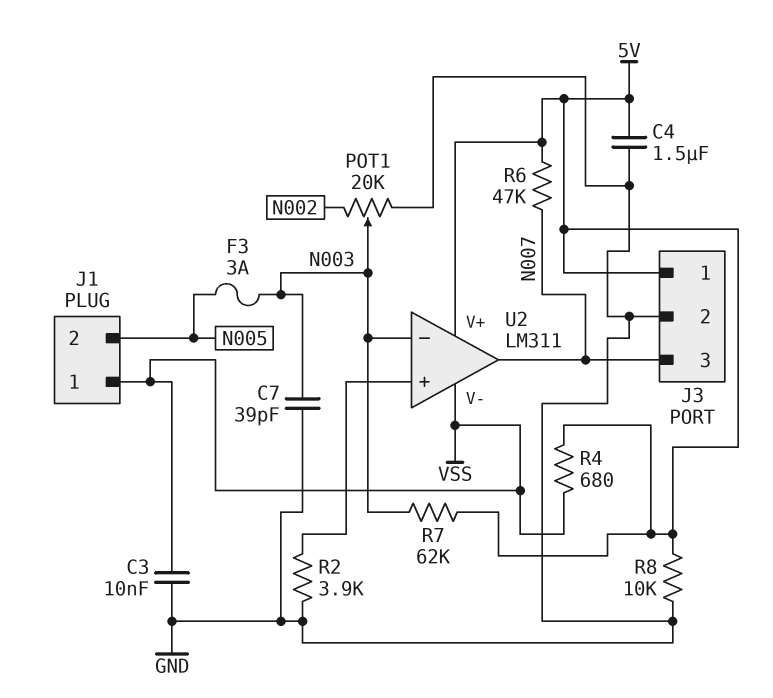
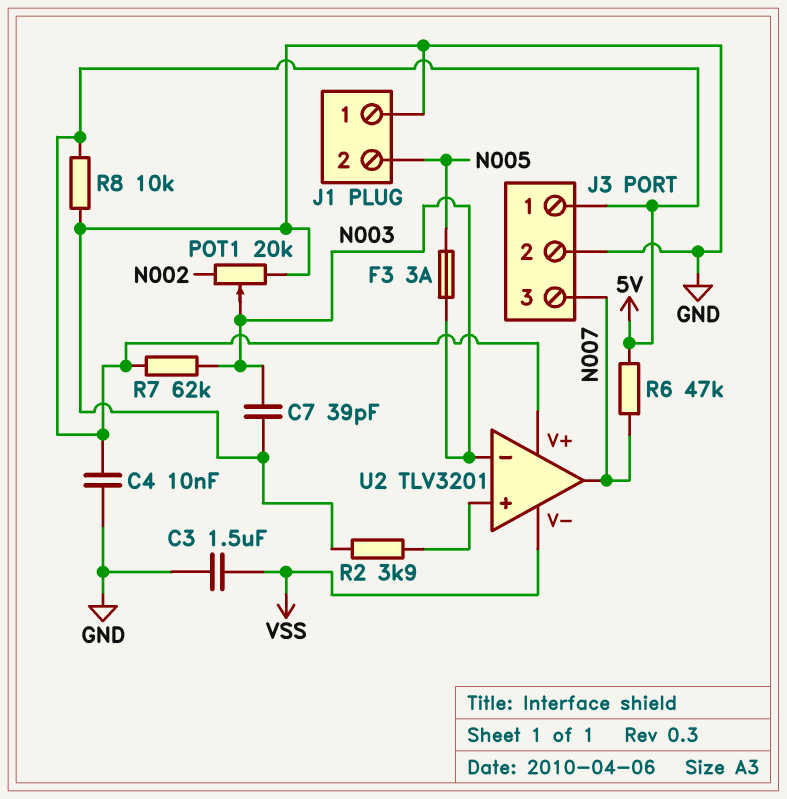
C3: 10nF (GND, VSS) -> 1.5uF (GND, VSS)
C4: 1.5uF (5V, GND) -> 10nF (5V, GND)
J1 pin 1: VSS -> GND
R4: 680 (5V, VSS) -> none
U2: LM311 -> TLV3201

